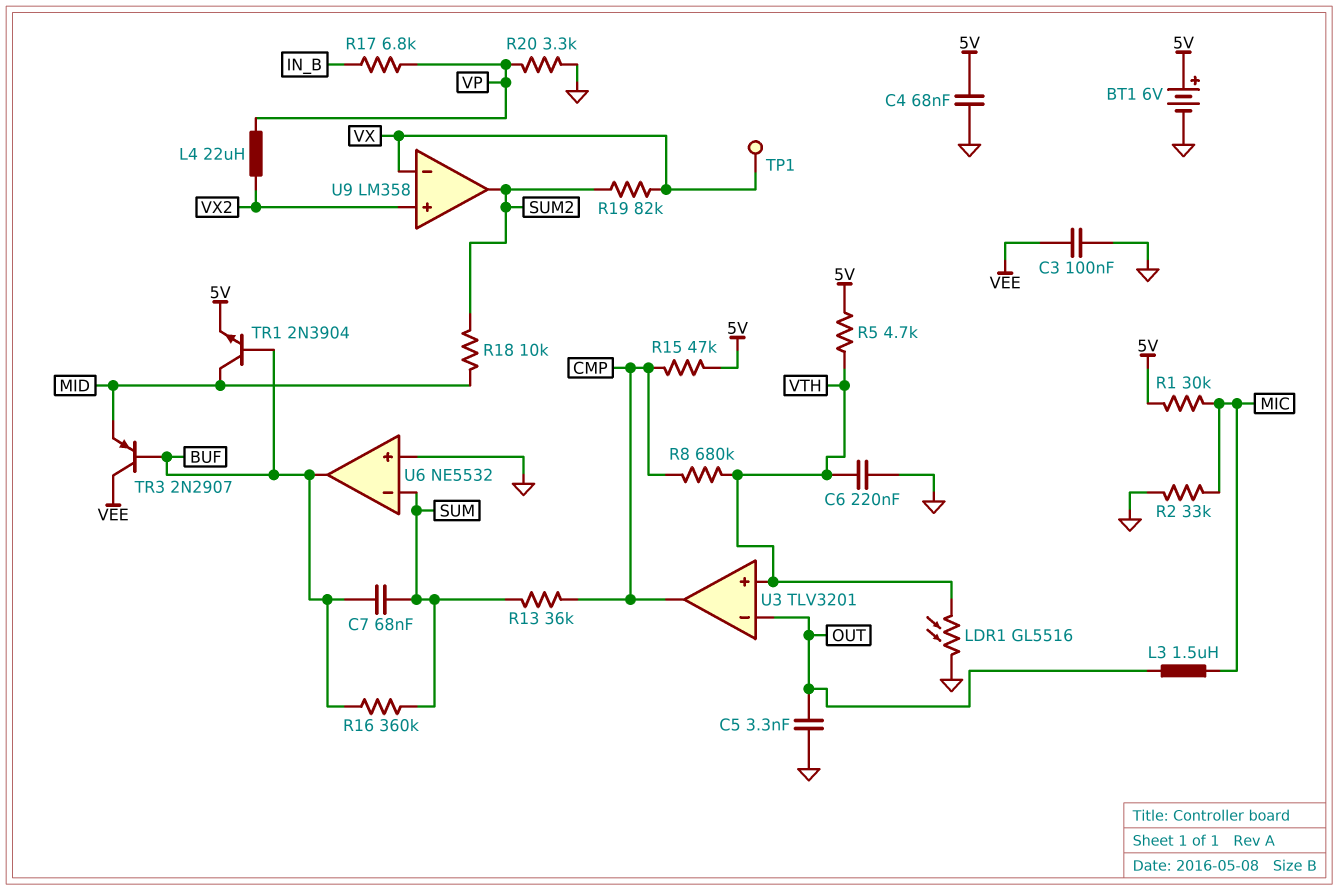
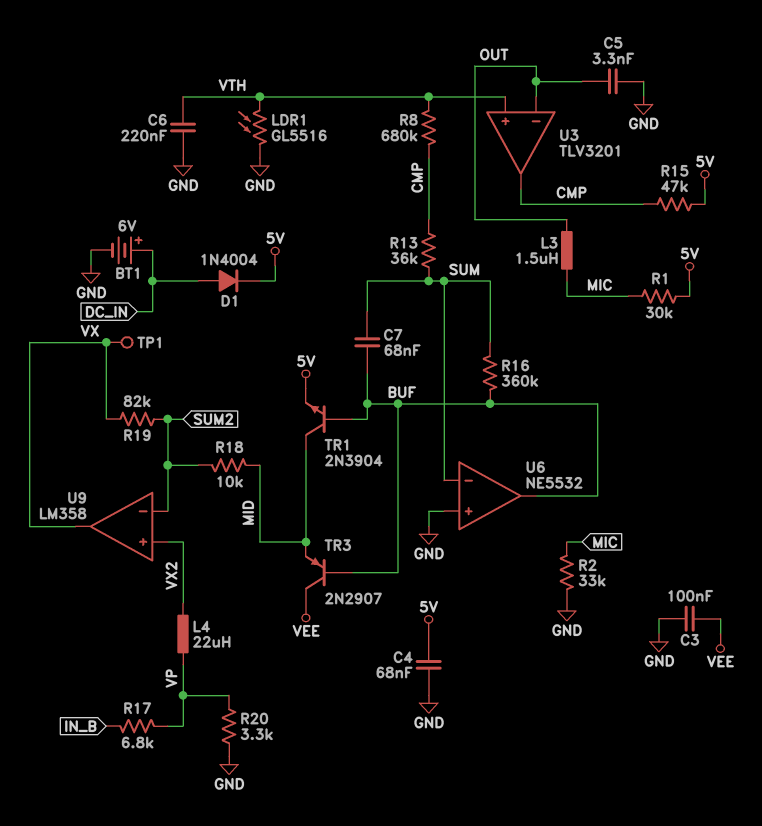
BT1: 6V (plus 5V, minus GND) -> 6V (plus DC_IN, minus GND)
D1: none -> diode 1N4004 (A DC_IN, K 5V)
R5: 4.7k (5V, VTH) -> none
U9 pin in-: VX -> SUM2
U9 pin out: SUM2 -> VX

